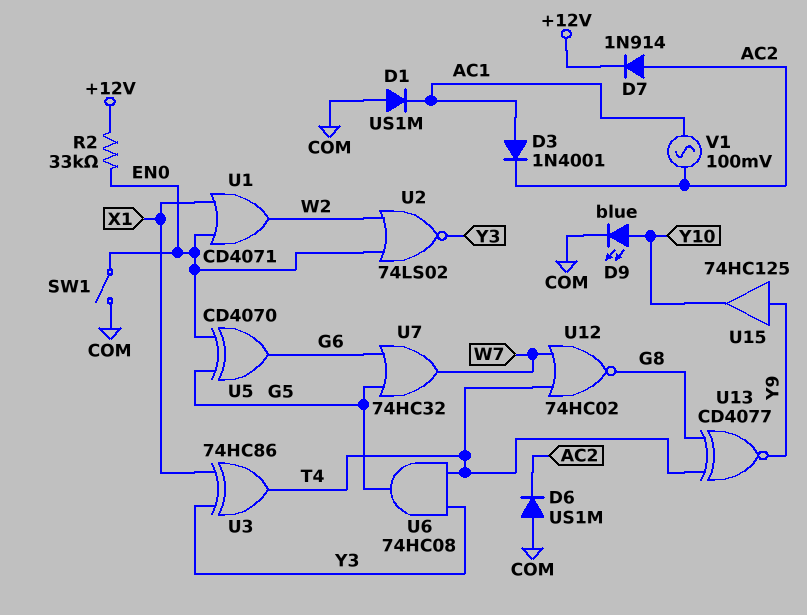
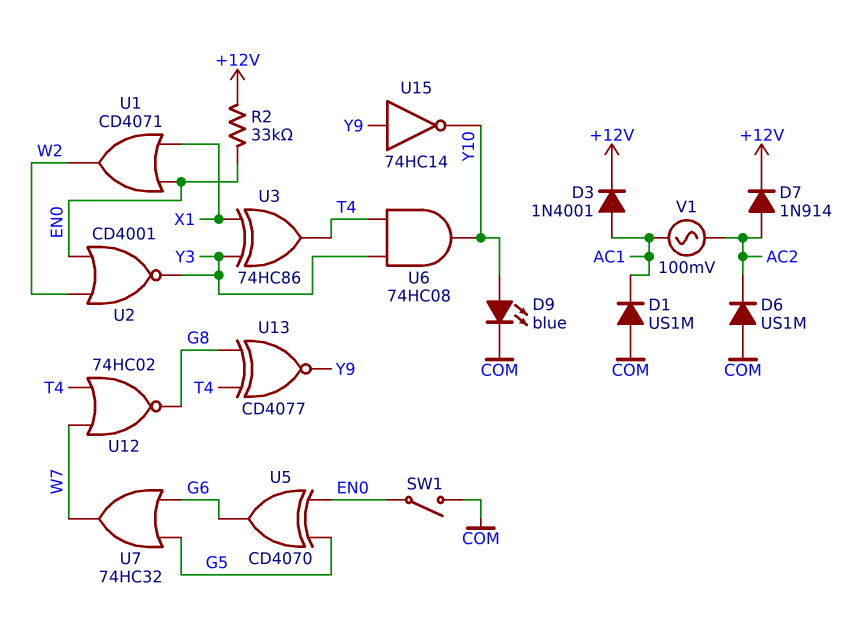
D3: diode 1N4001 (A AC1, K AC2) -> diode 1N4001 (A AC1, K +12V)
U2: NOR 74LS02 (in EN0, in W2, out Y3) -> NOR CD4001 (in EN0, in W2, out Y3)
U6: AND 74HC08 (in T4, in Y3, out G5) -> AND 74HC08 (in T4, in Y3, out Y10)
U15: buffer 74HC125 (in Y9, out Y10) -> NOT 74HC14 (in Y9, out Y10)

